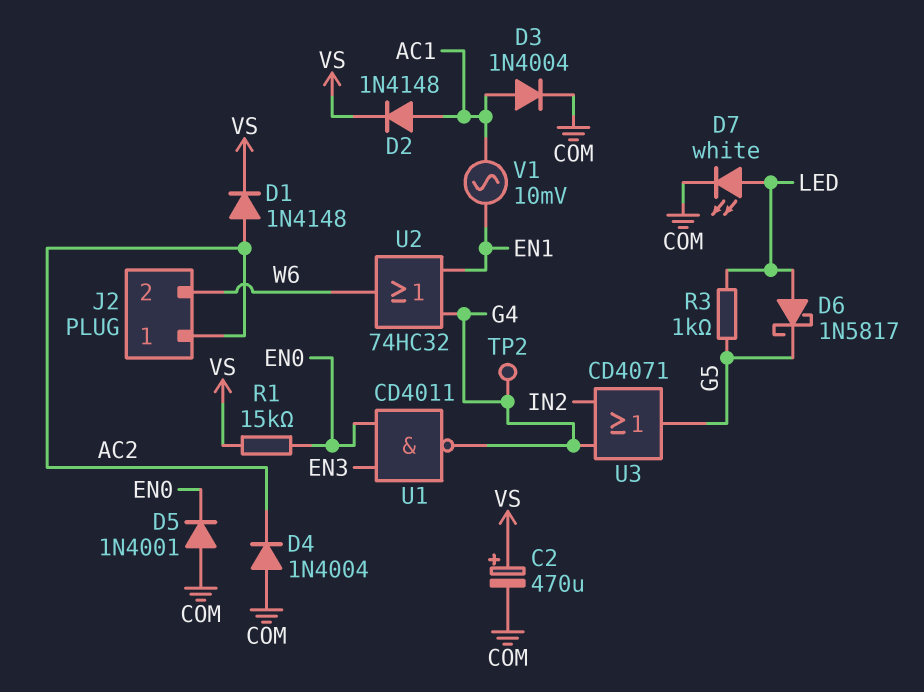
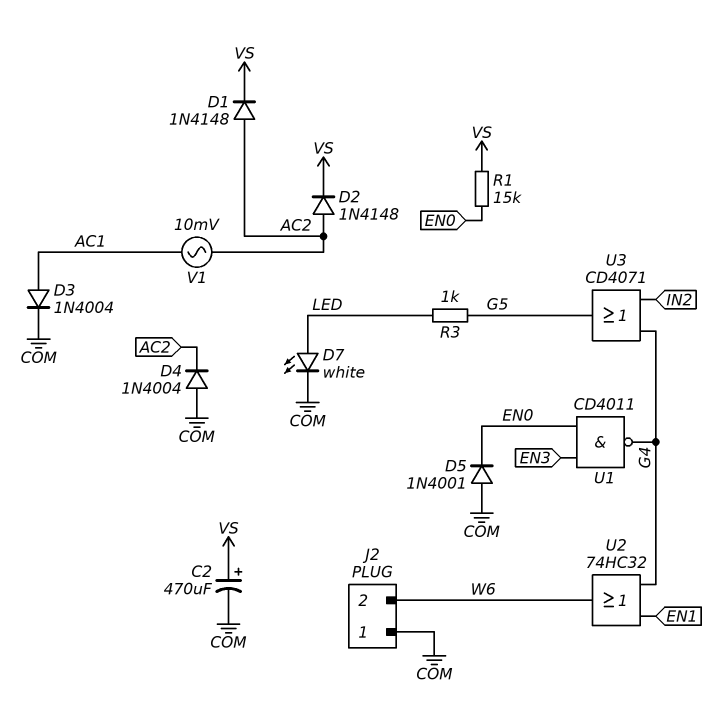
D2: diode 1N4148 (A AC1, K VS) -> diode 1N4148 (A AC2, K VS)
D6: schottky 1N5817 (A LED, K G5) -> none
J2 pin 1: AC2 -> COM
TP2: test point (G4) -> none
V1: AC 10mV (AC1, EN1) -> AC 10mV (AC1, AC2)

